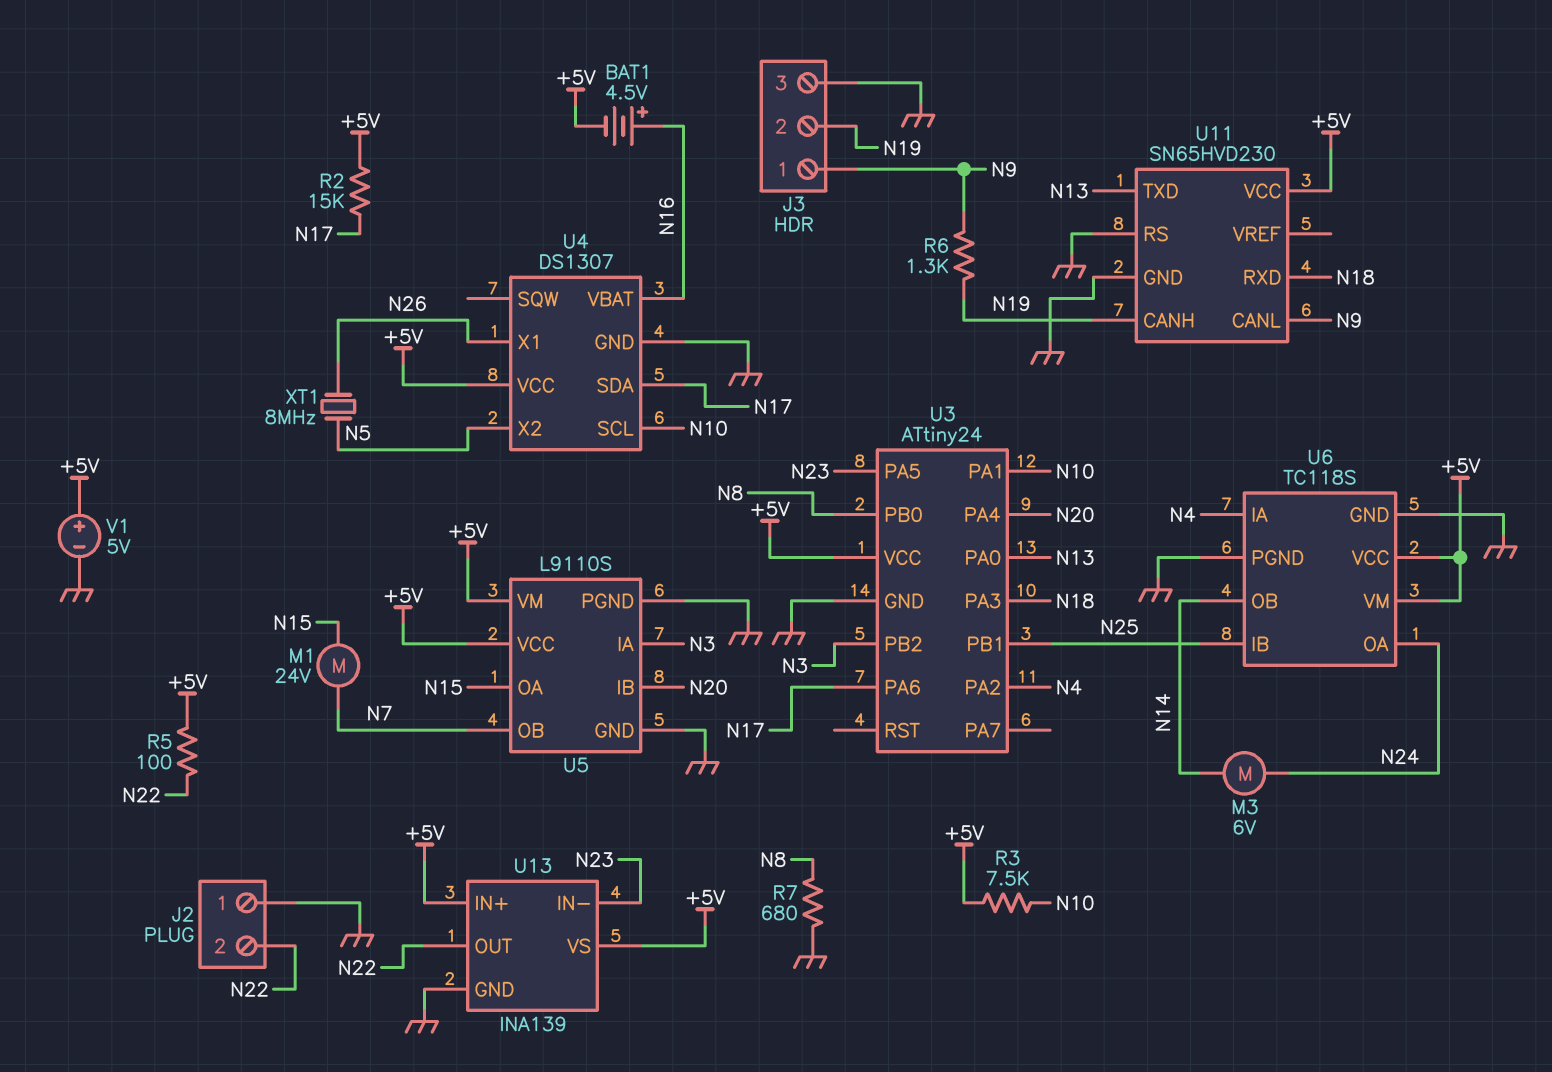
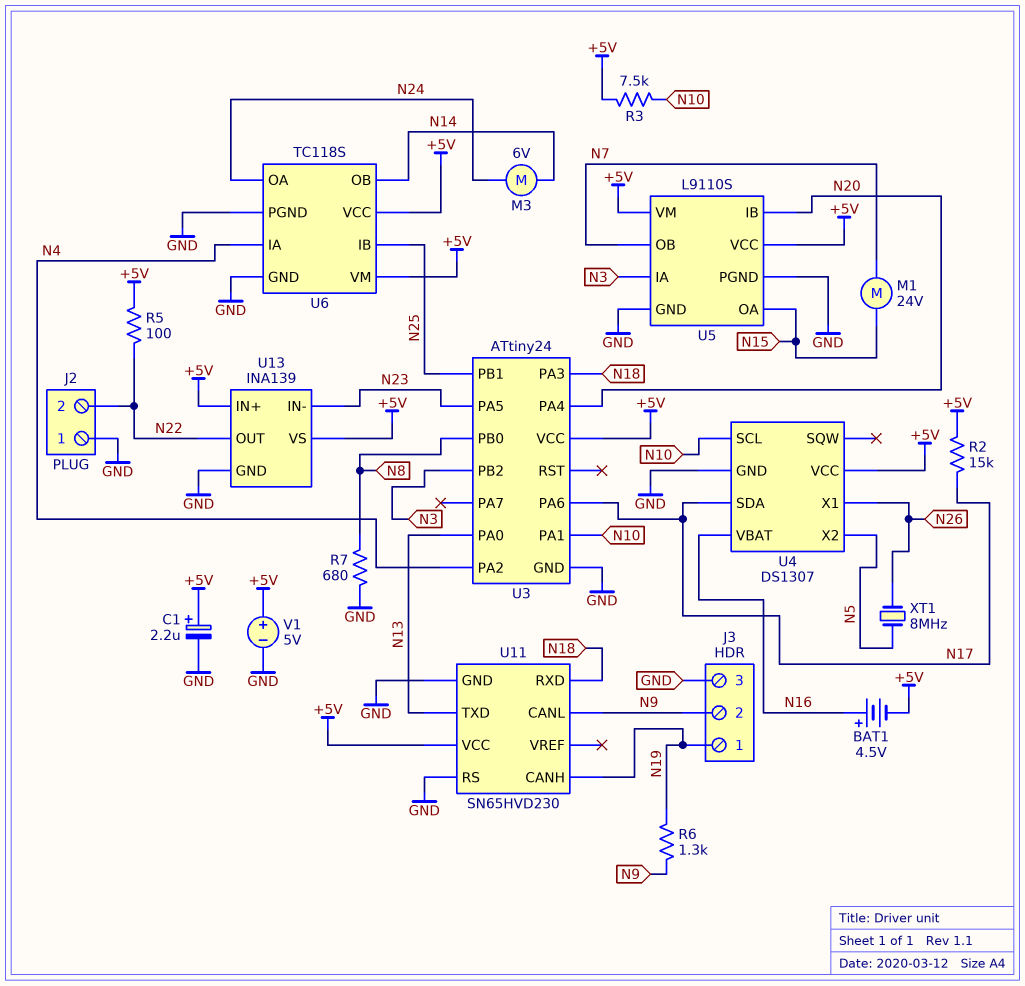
C1: none -> 2.2uF (plus +5V, minus GND)
J3 pin 1: N9 -> N19
J3 pin 2: N19 -> N9

